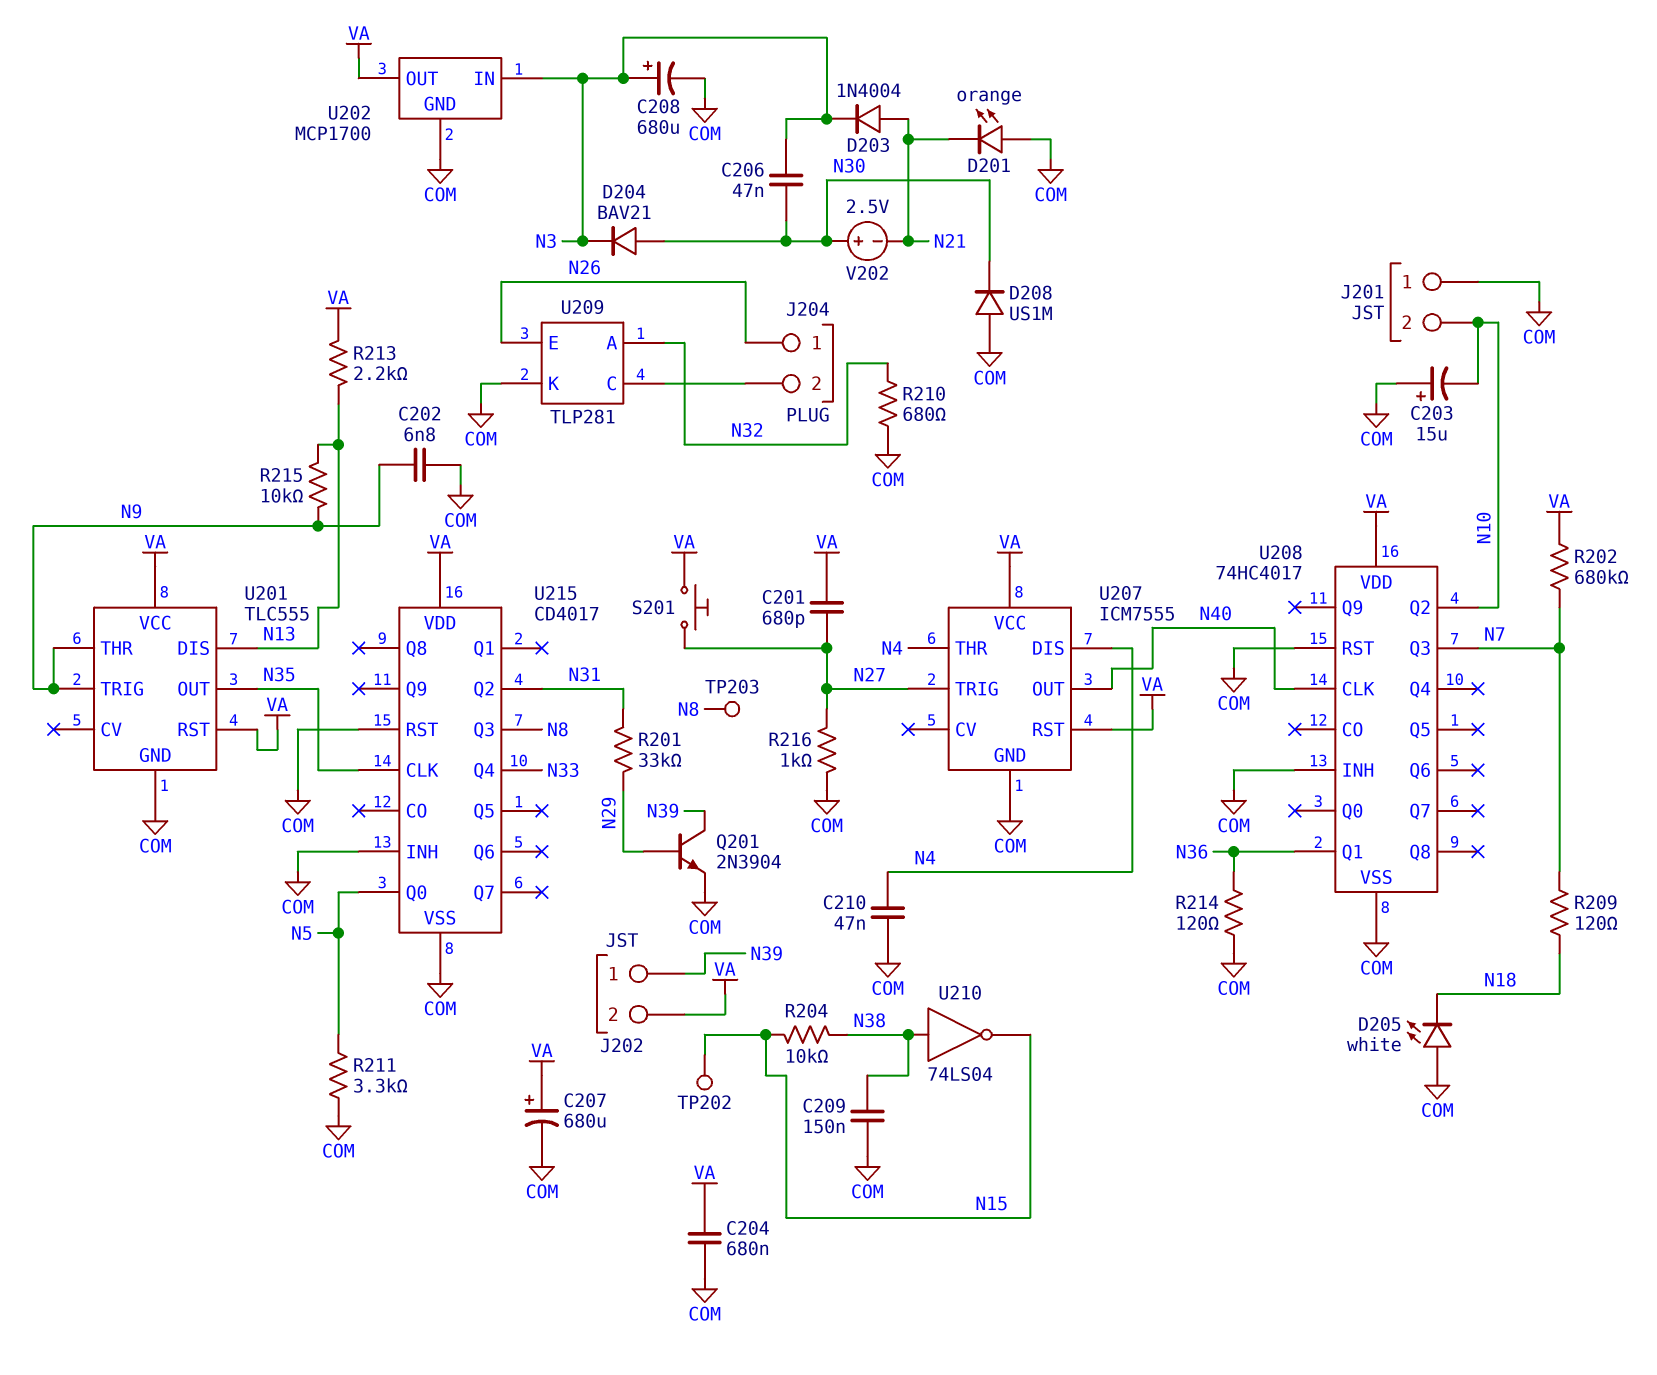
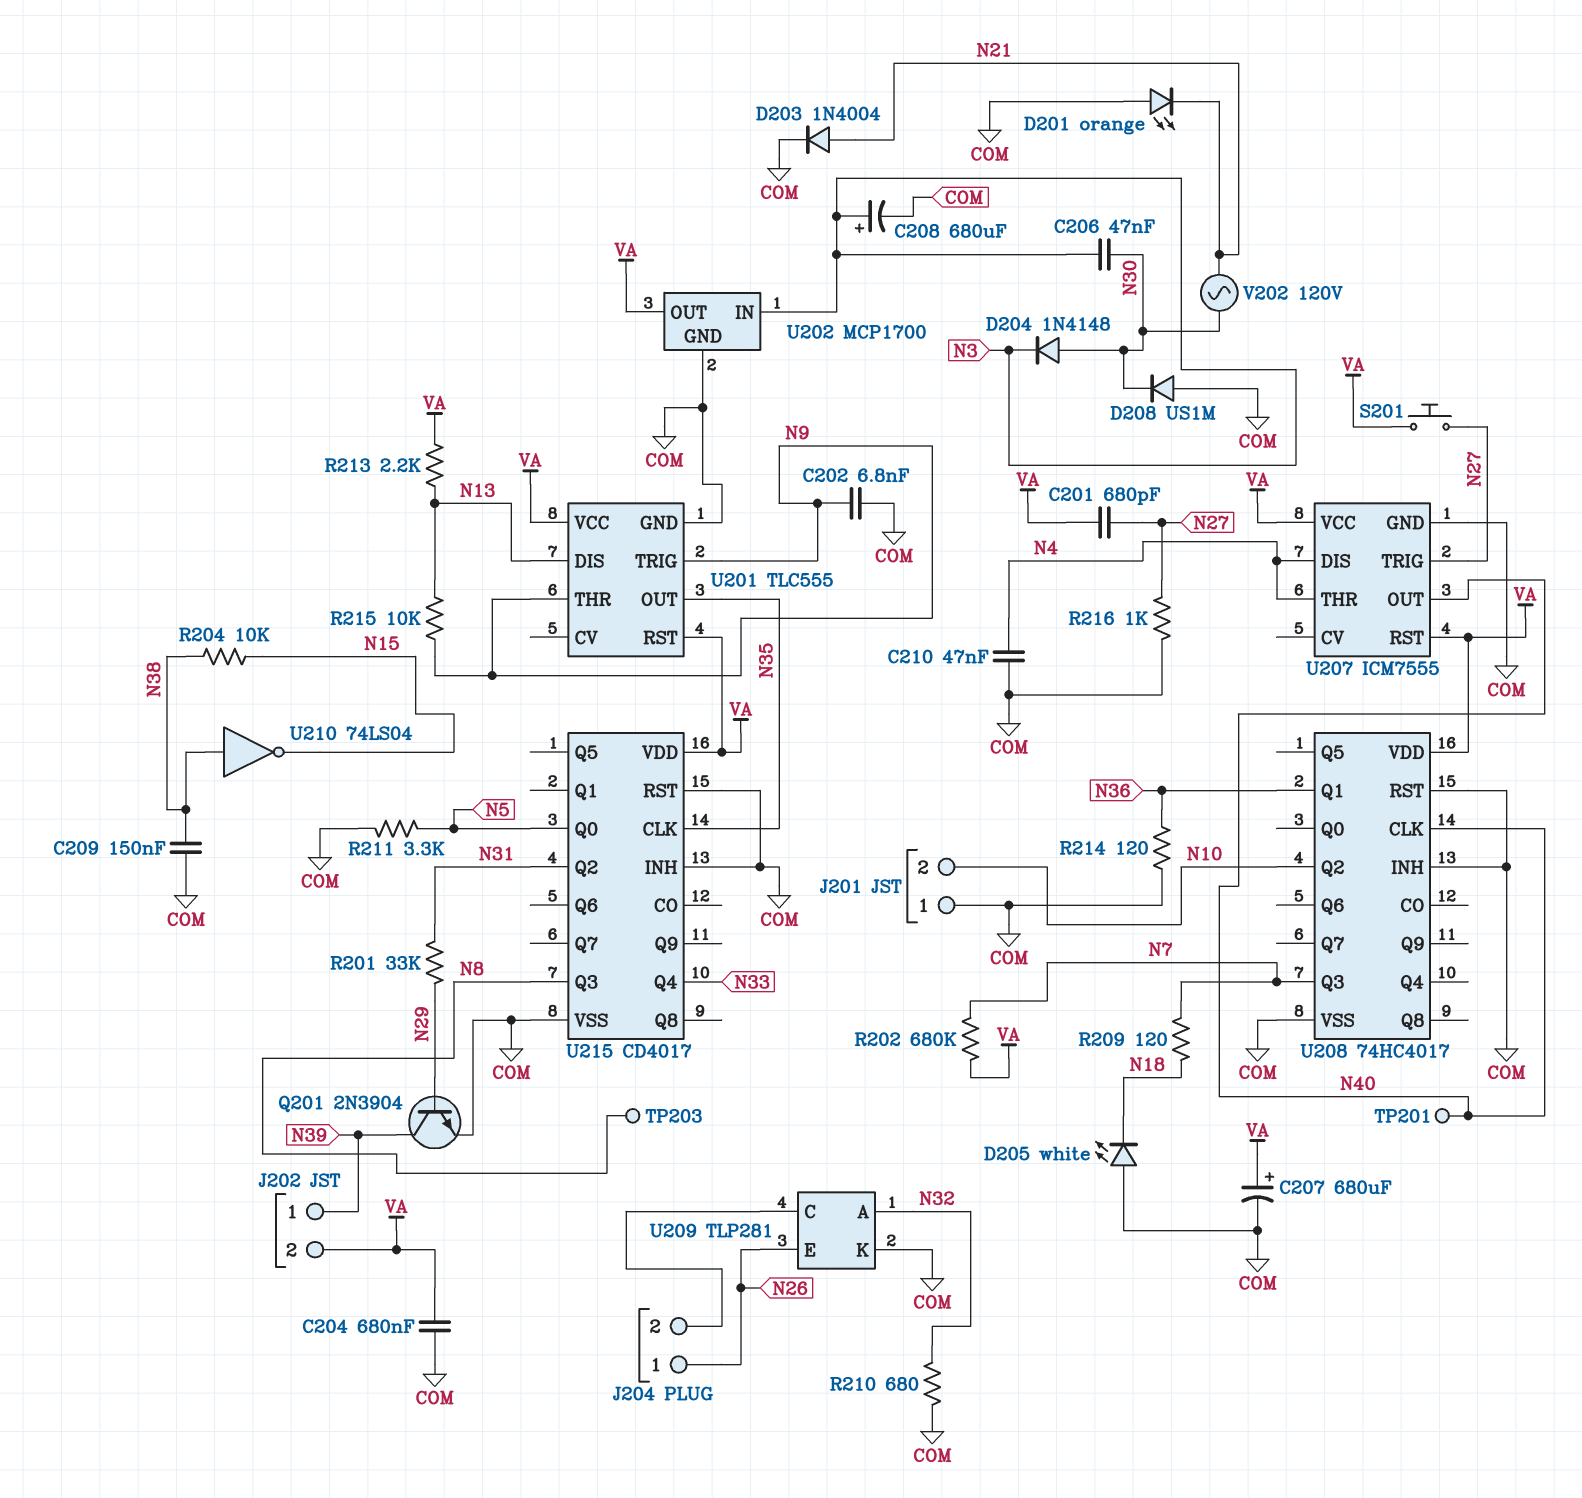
C203: 15uF (plus COM, minus N10) -> none
D203: diode 1N4004 (A N21, K N3) -> diode 1N4004 (A N21, K COM)
D204: diode BAV21 (A N30, K N3) -> diode 1N4148 (A N30, K N3)
TP201: none -> test point (N40)
TP202: test point (N15) -> none
V202: 2.5V (plus N30, minus N21) -> AC 120V (N21, N30)

